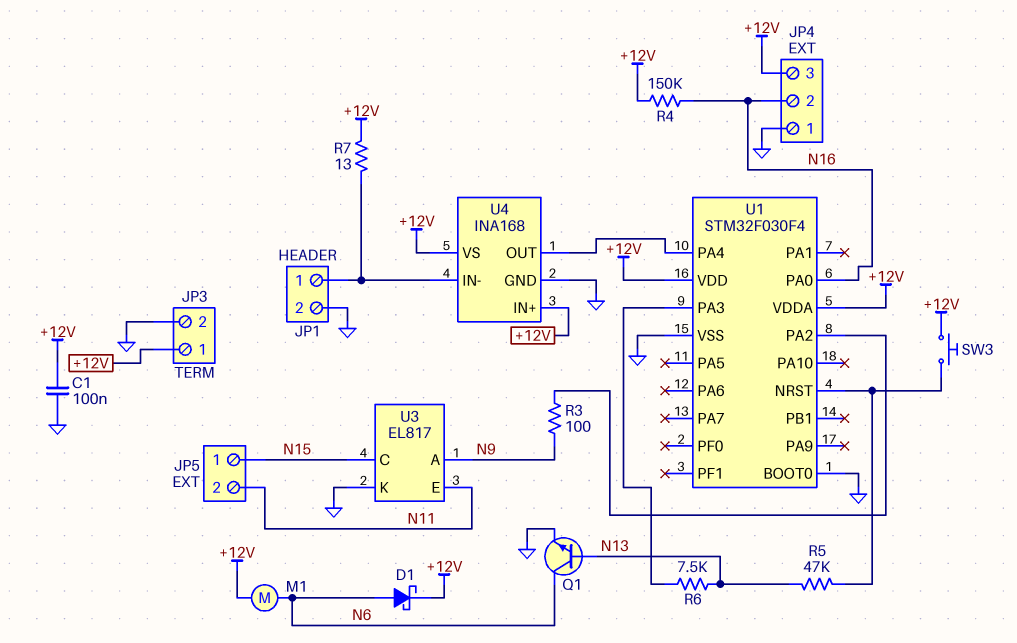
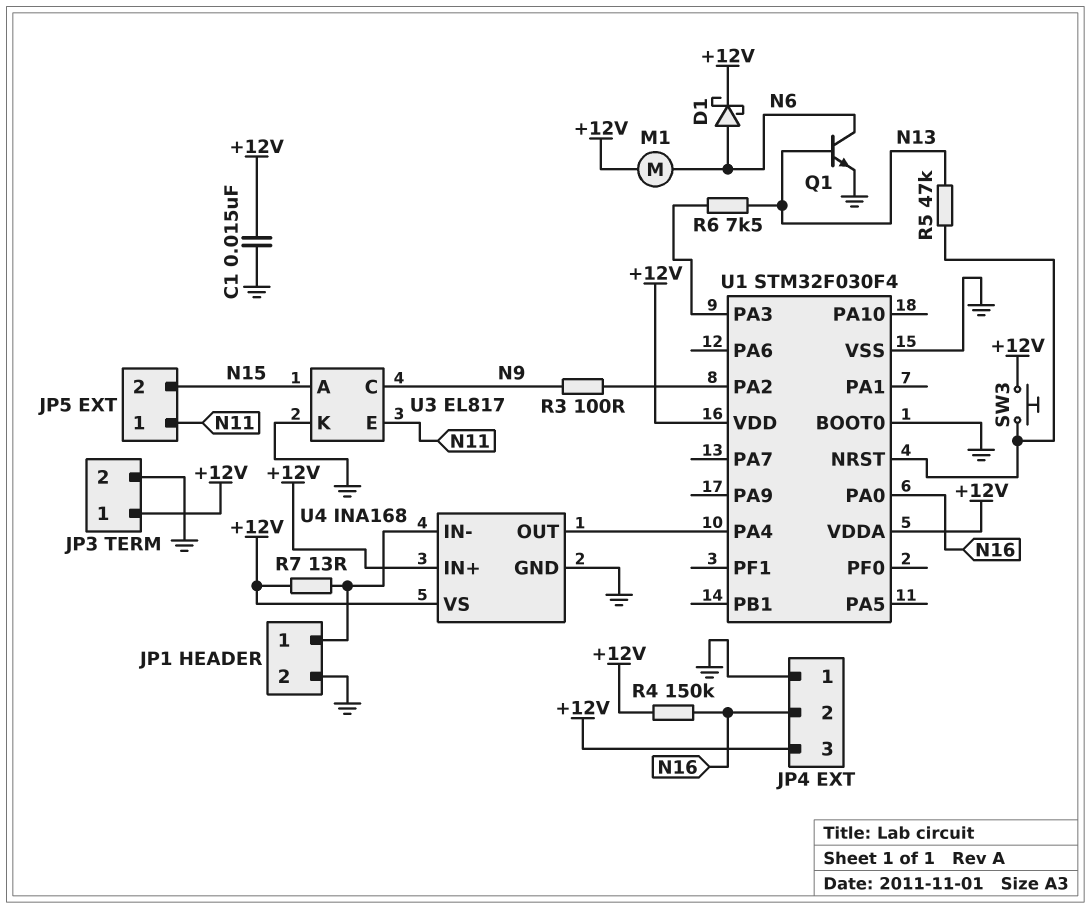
C1: 100nF (+12V, GND) -> 15nF (+12V, GND)
JP5 pin 1: N15 -> N11
JP5 pin 2: N11 -> N15
U3 pin A: N9 -> N15
U3 pin C: N15 -> N9

